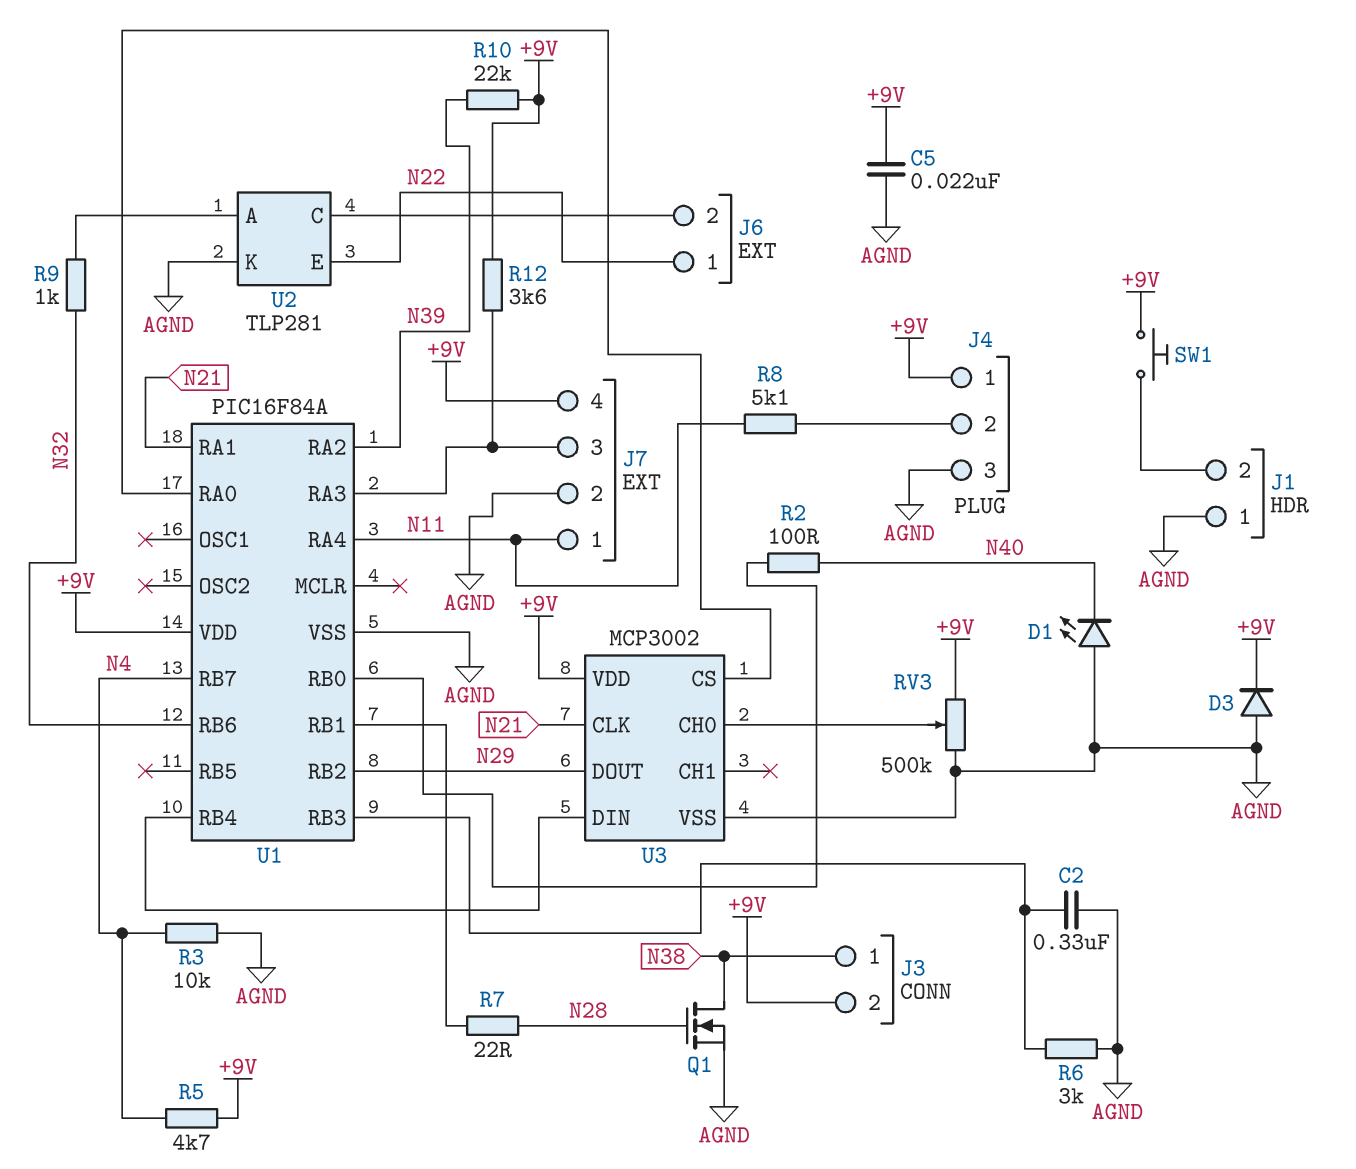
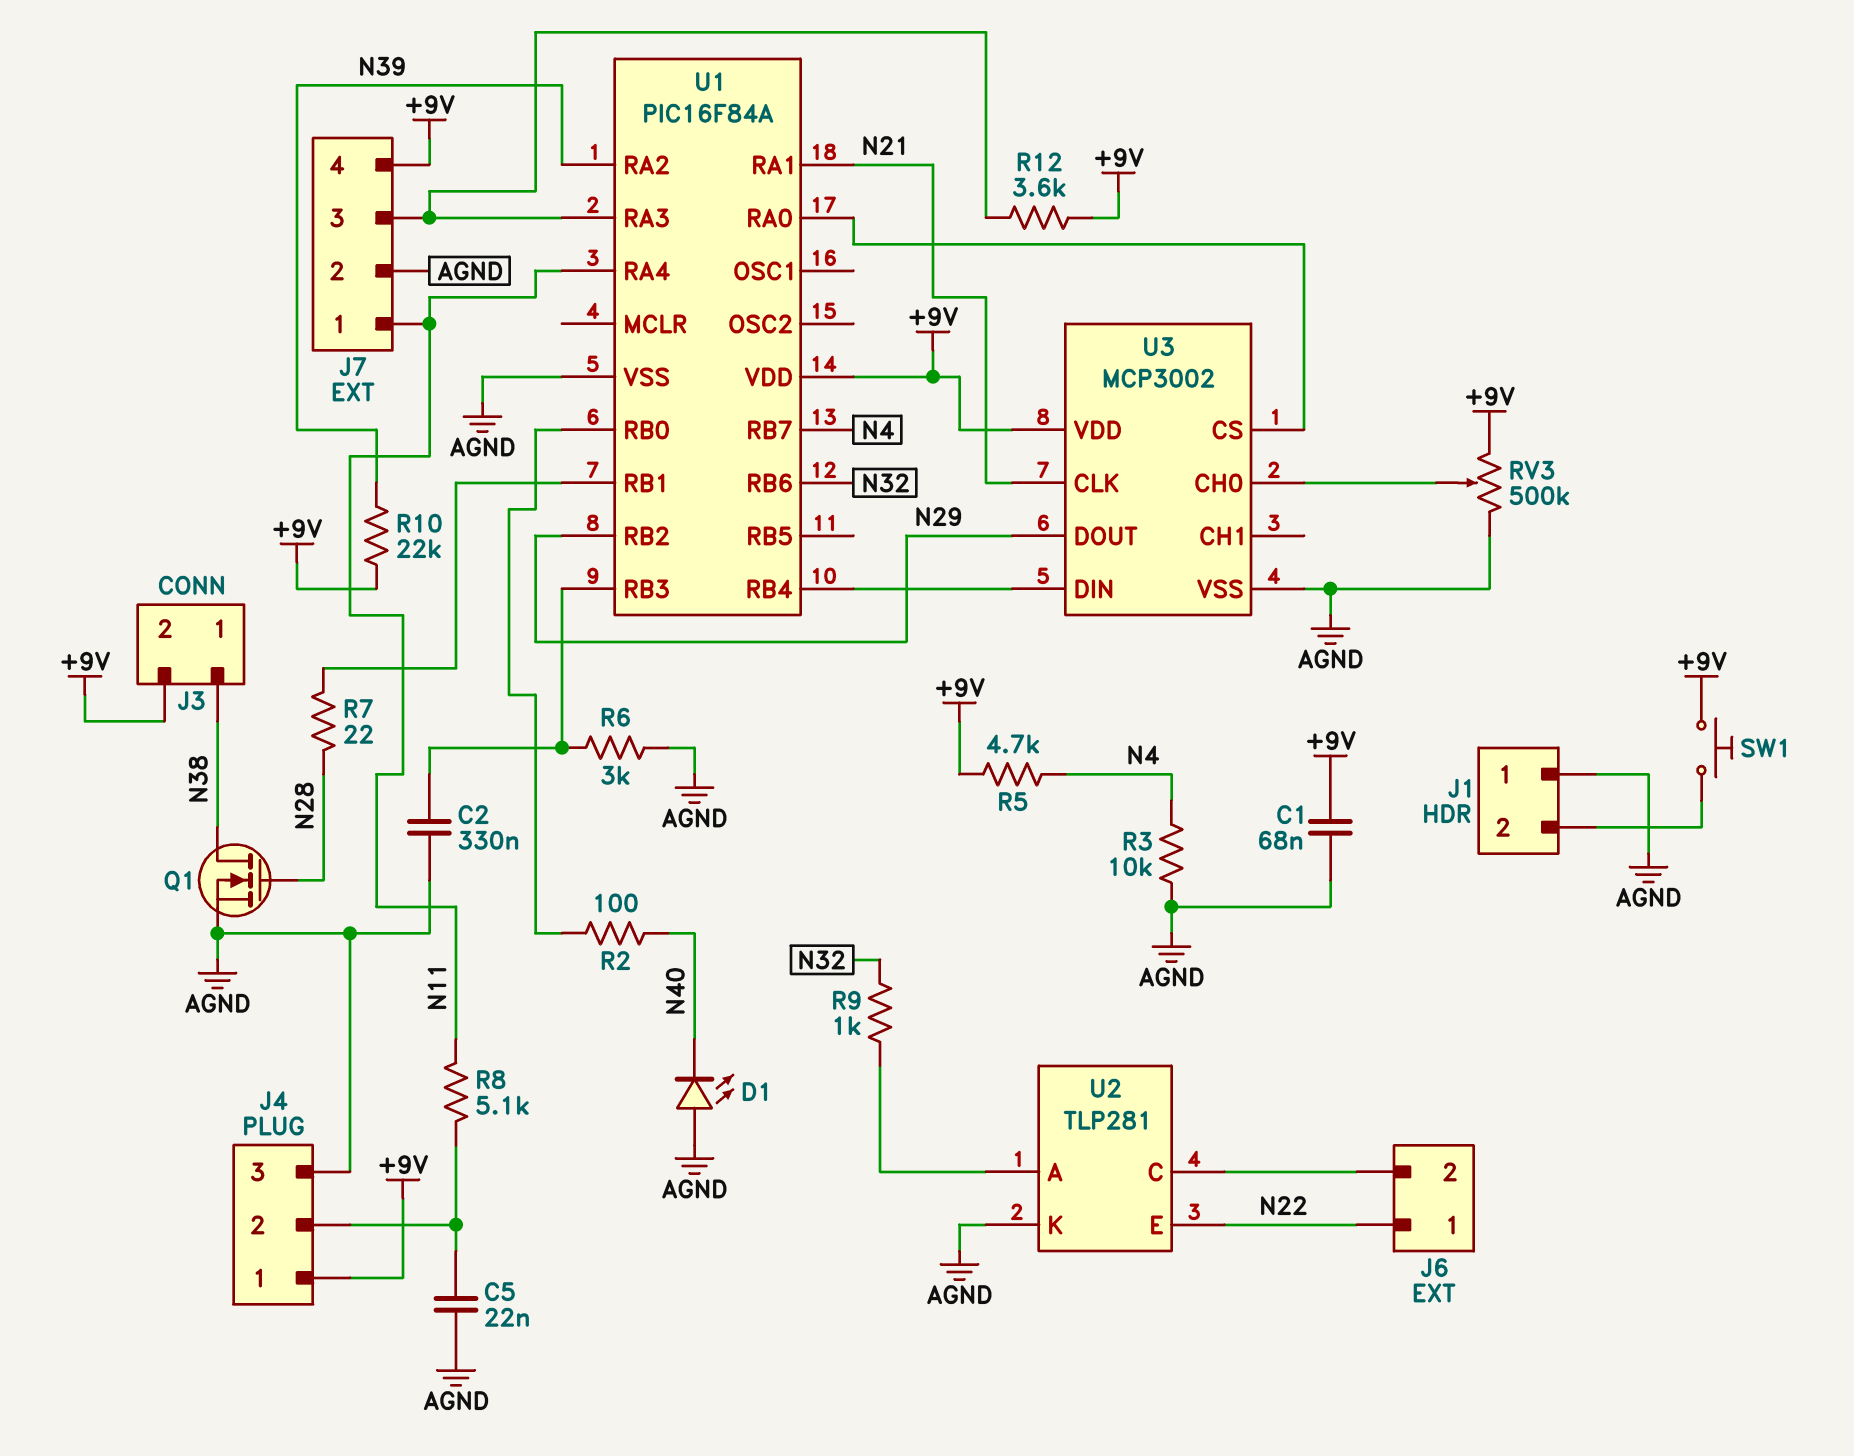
C1: none -> 68nF (+9V, AGND)
C5: 22nF (+9V, AGND) -> 22nF (AGND, J4/2)
D3: diode (A AGND, K +9V) -> none

